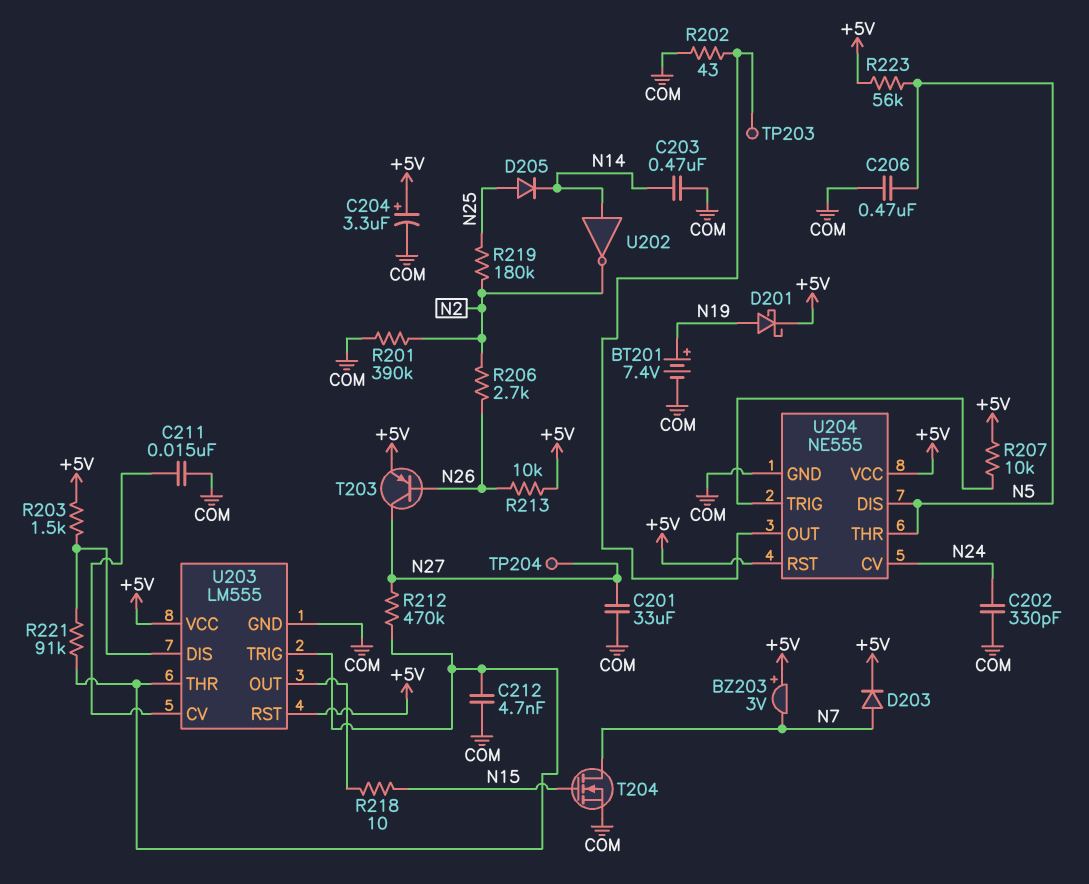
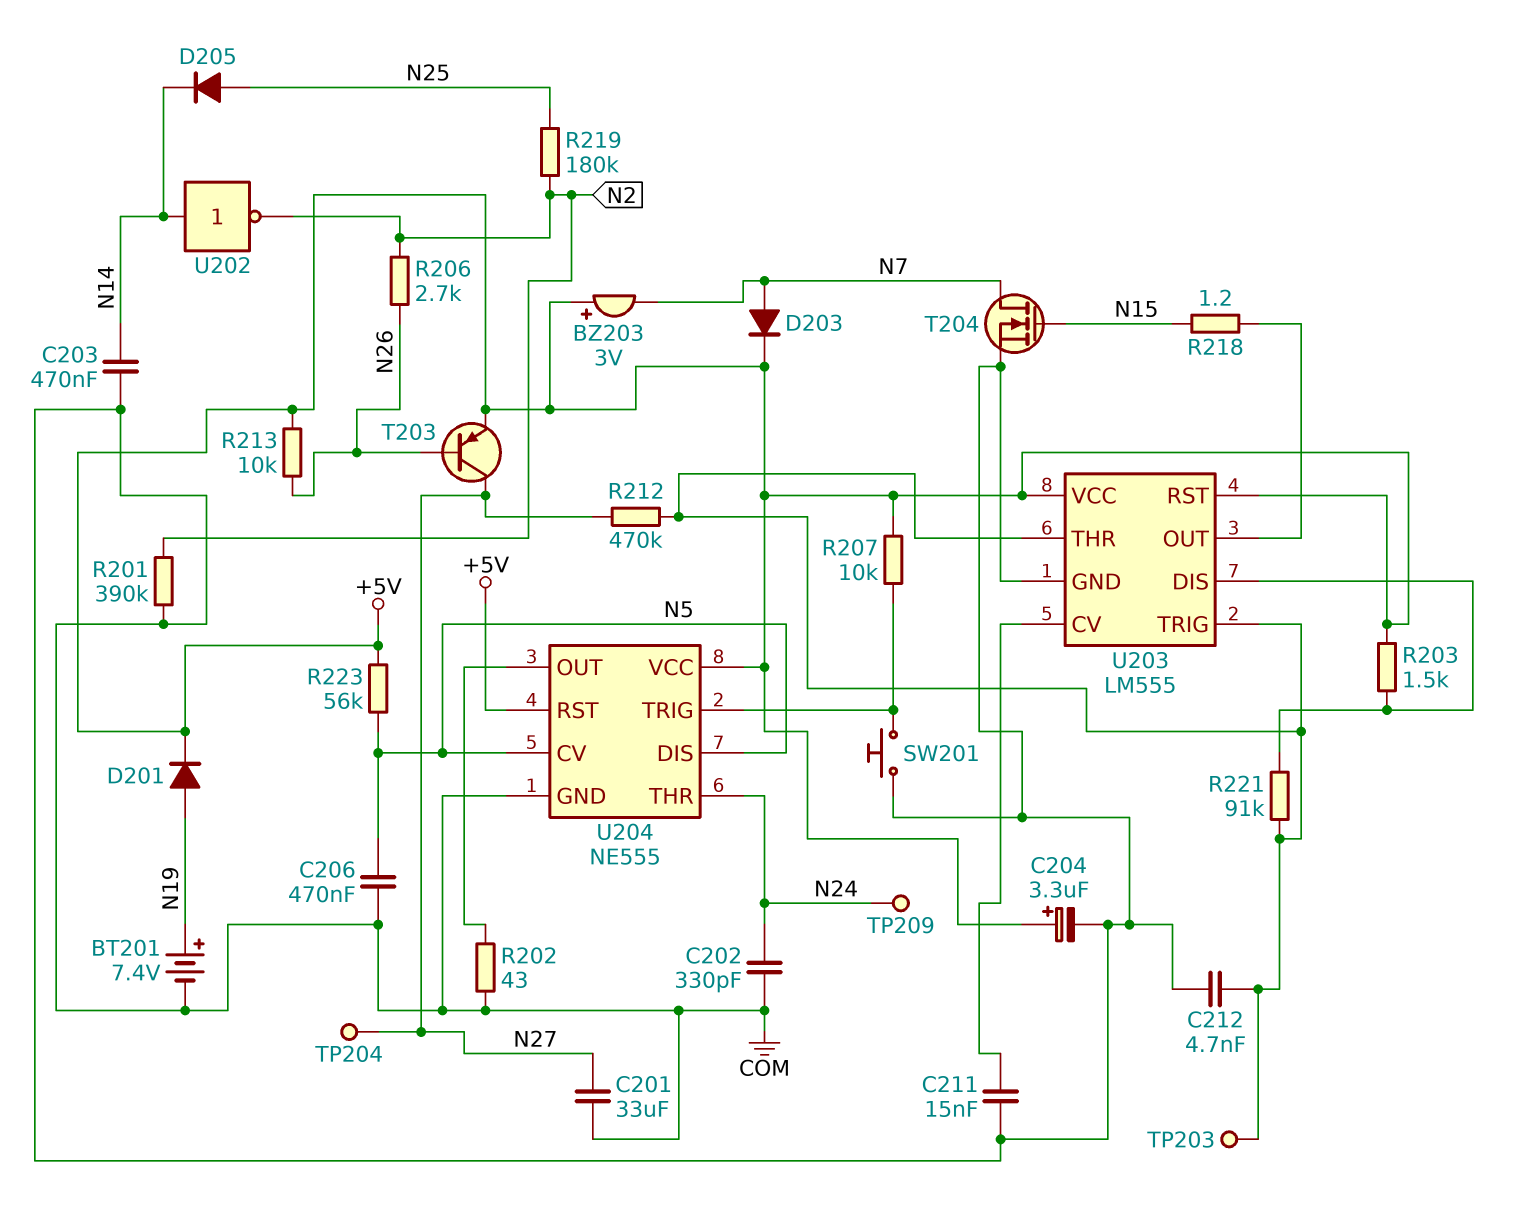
D201: schottky (A N19, K +5V) -> diode (A N19, K +5V)
R218: 10 (N15, U203/OUT) -> 1.2 (N15, U203/OUT)
SW201: none -> button (COM, U204/TRIG)
TP203: test point (U204/OUT) -> test point (U203/THR)
TP209: none -> test point (N24)
U204 pin CV: N24 -> N5
U204 pin THR: N5 -> N24

